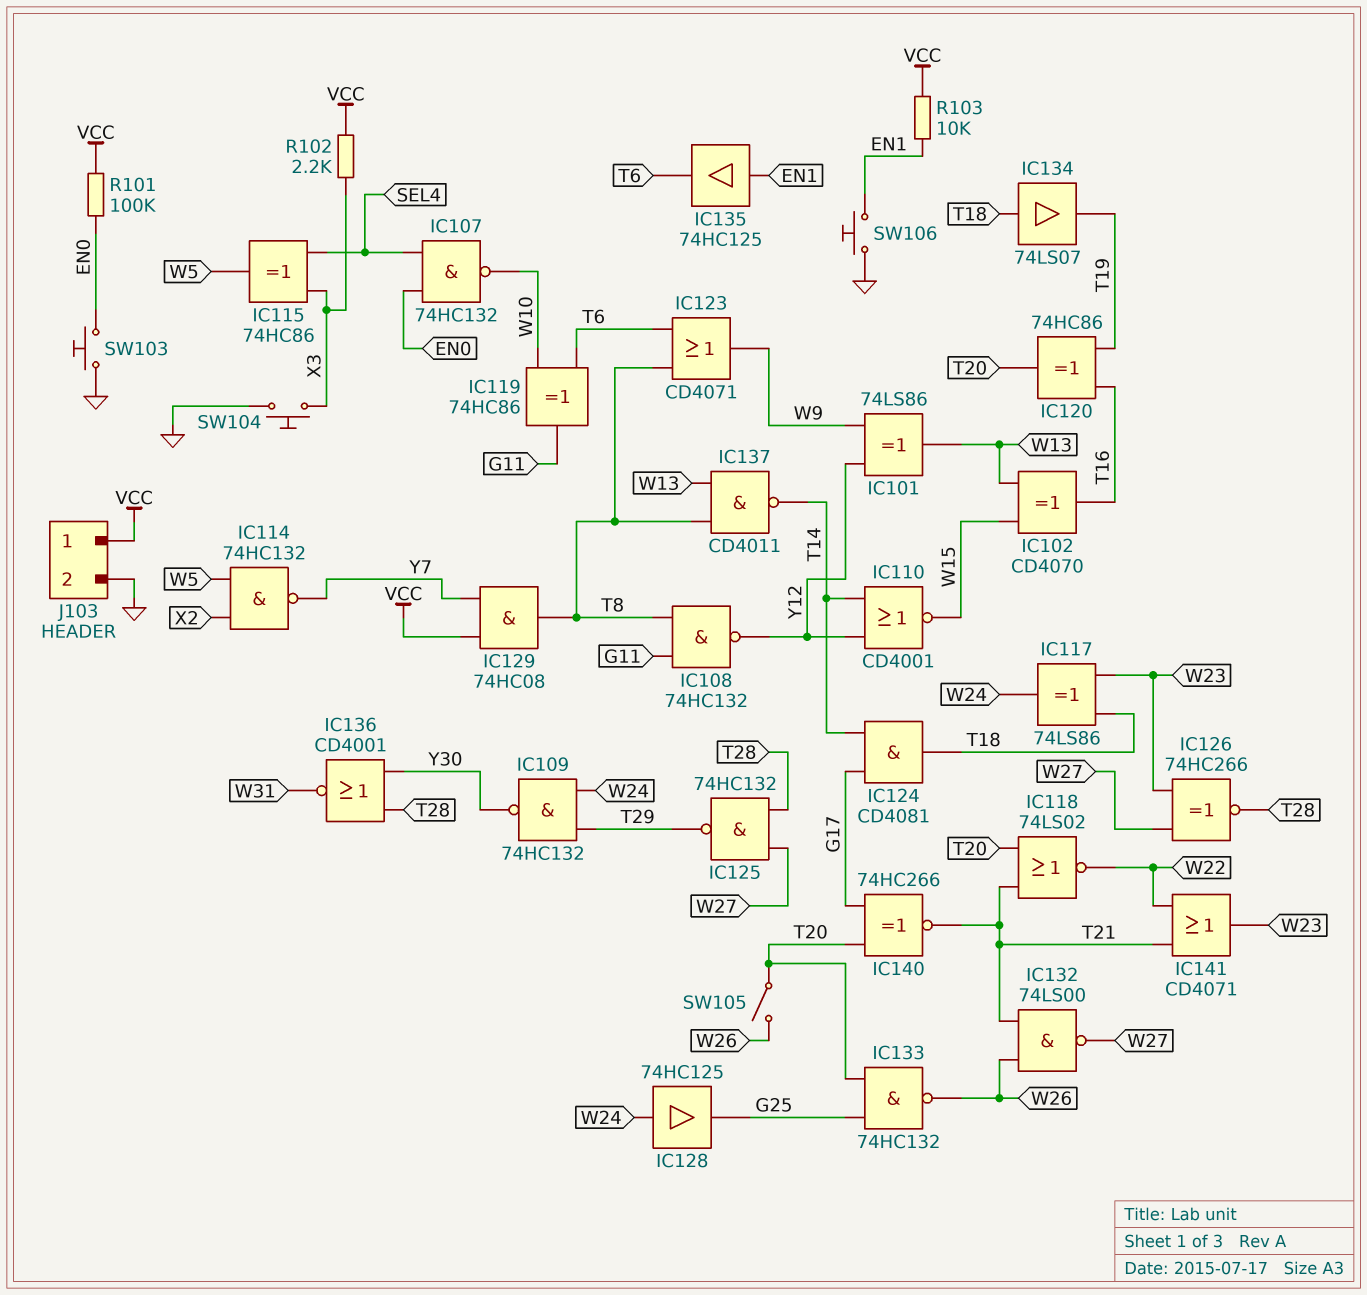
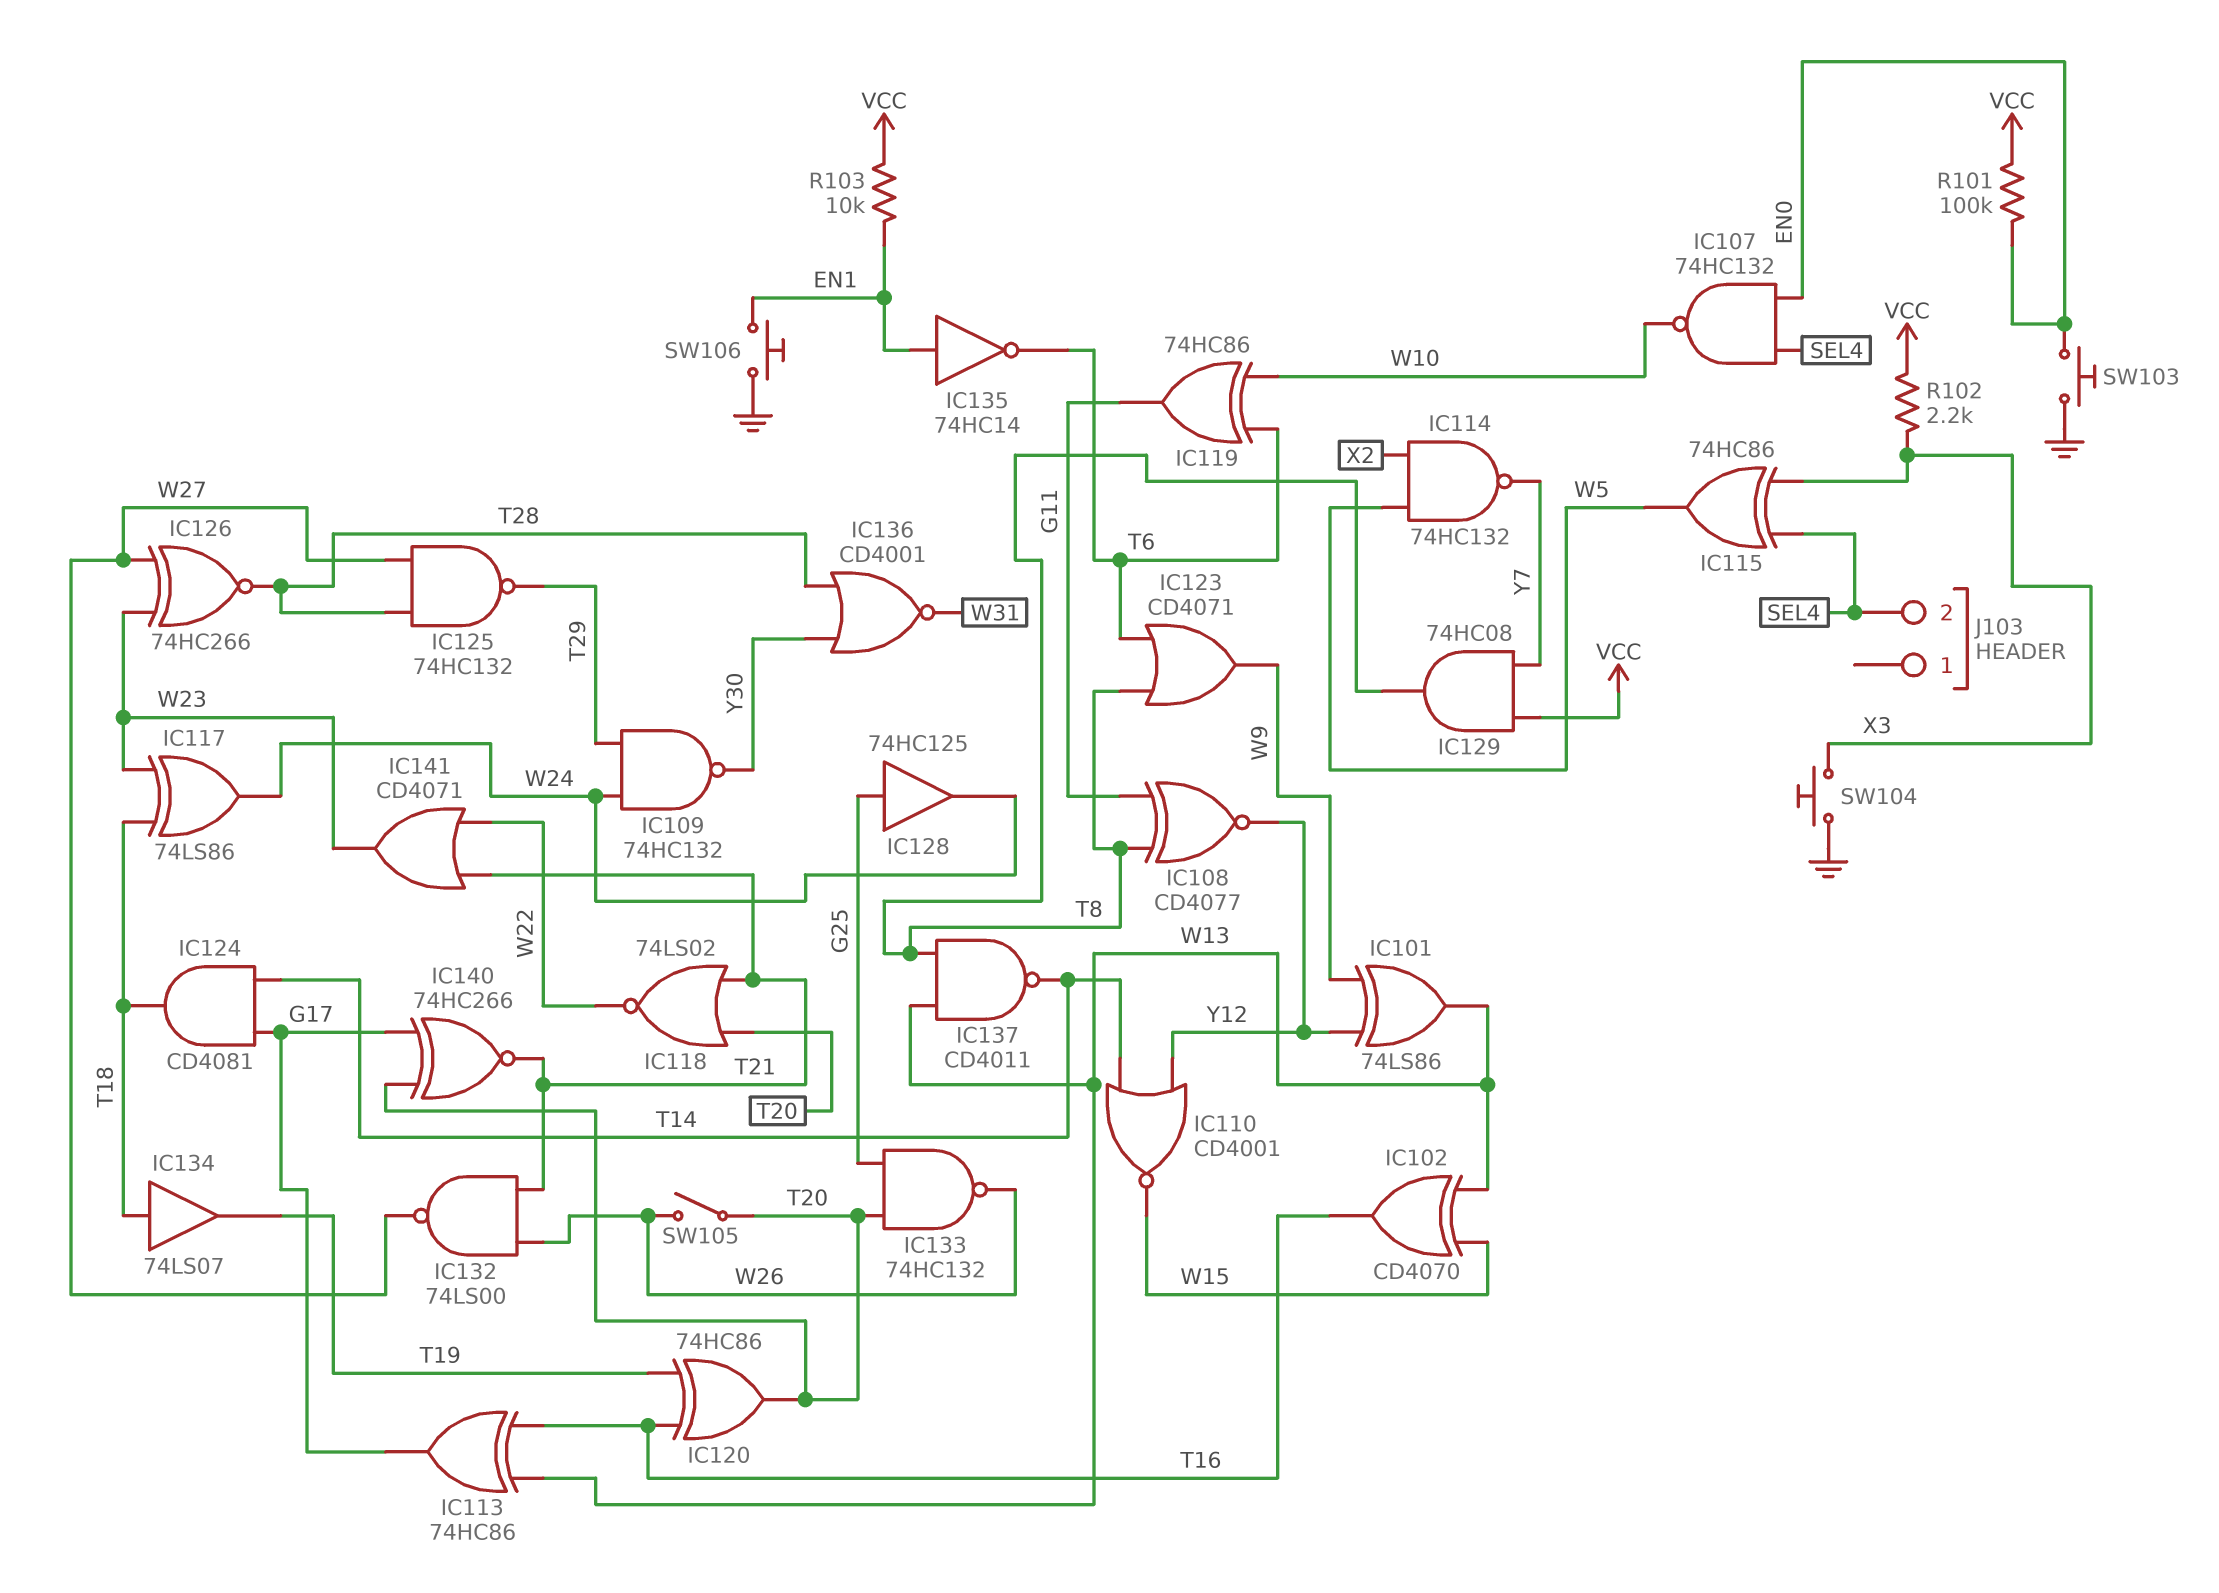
IC108: NAND 74HC132 (in G11, in T8, out Y12) -> XNOR CD4077 (in G11, in T8, out Y12)
IC113: none -> XOR 74HC86 (in T16, in W13, out G17)
IC128: buffer 74HC125 (in W24, out G25) -> buffer 74HC125 (in G25, out W24)
IC135: buffer 74HC125 (in EN1, out T6) -> NOT 74HC14 (in EN1, out T6)
J103 pin 1: VCC -> none
J103 pin 2: GND -> SEL4

